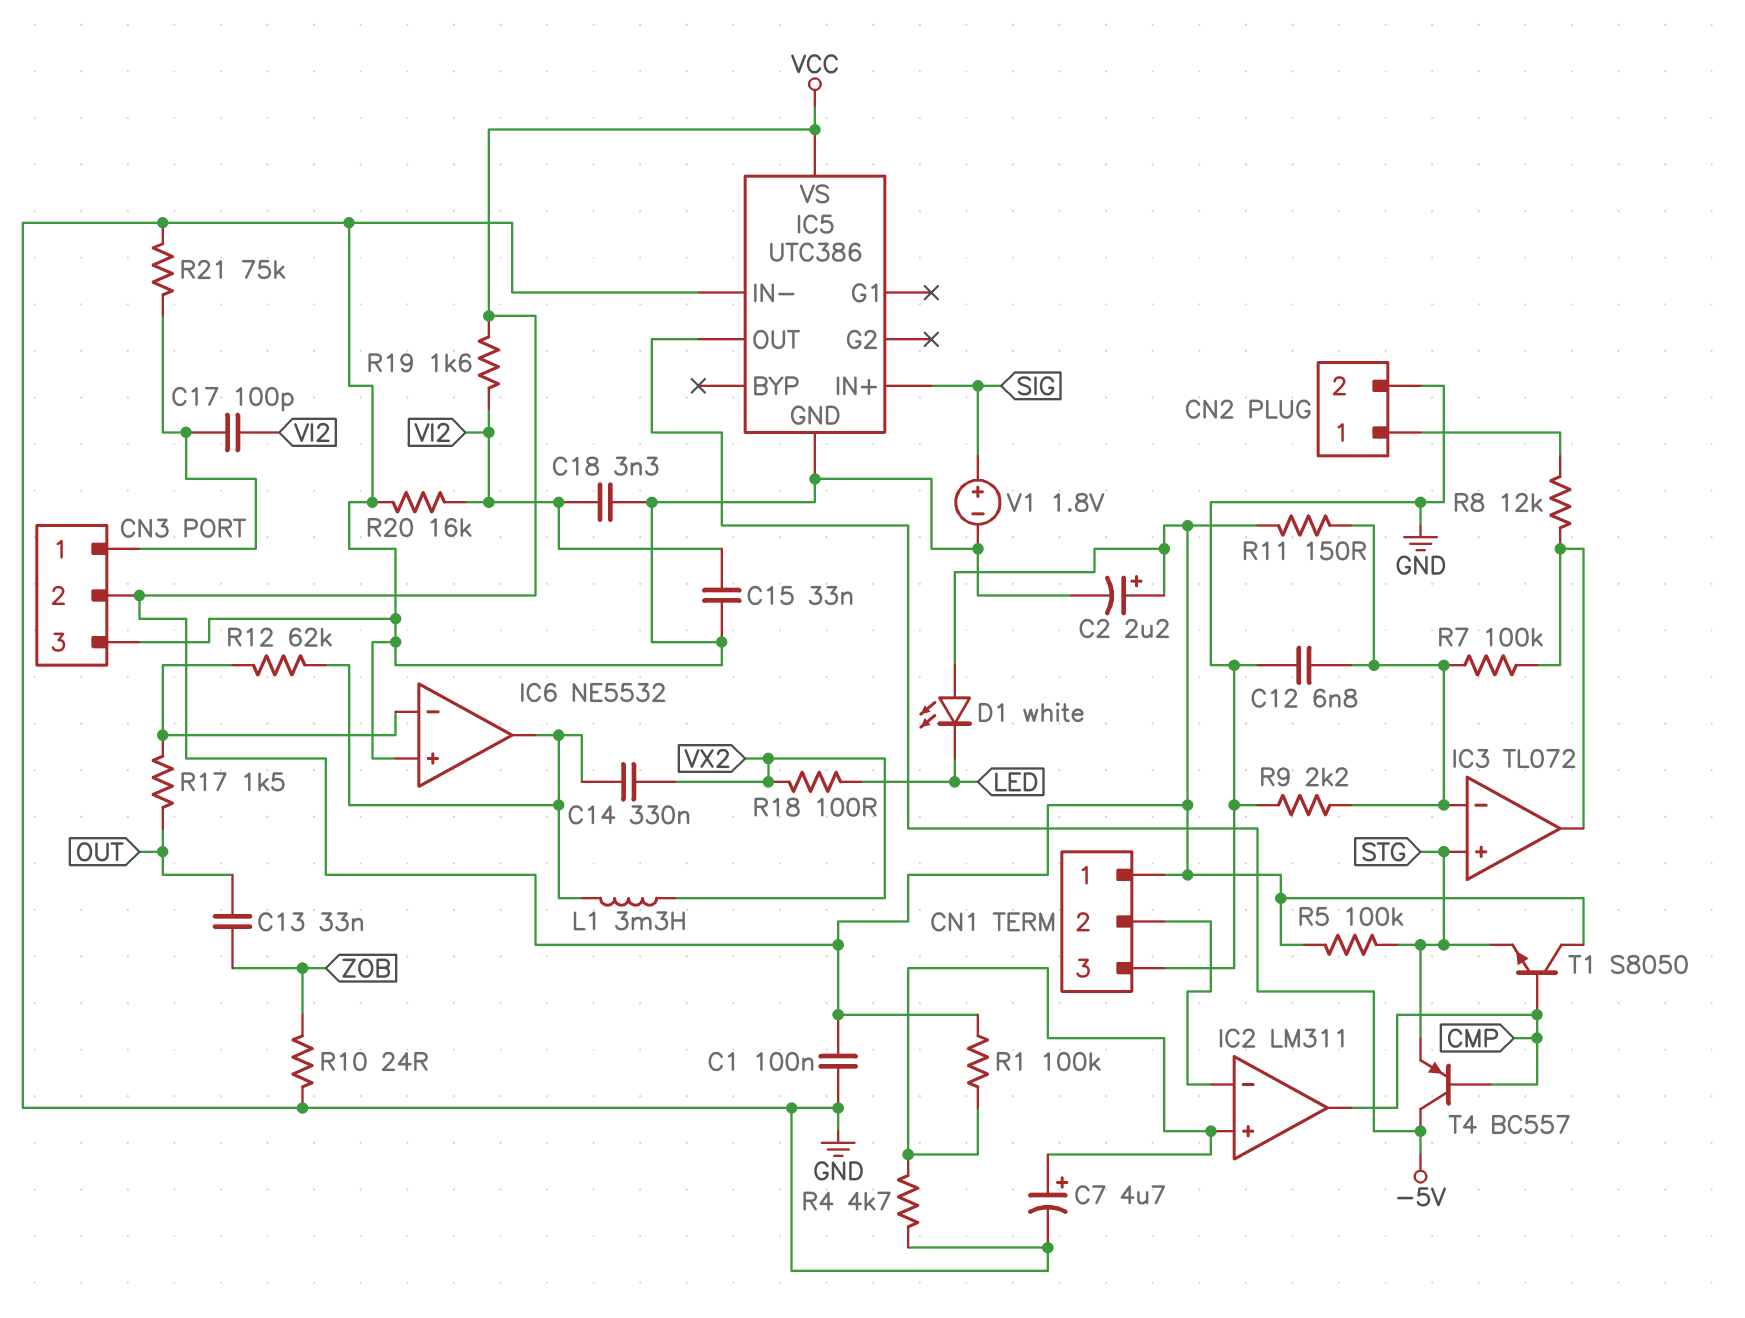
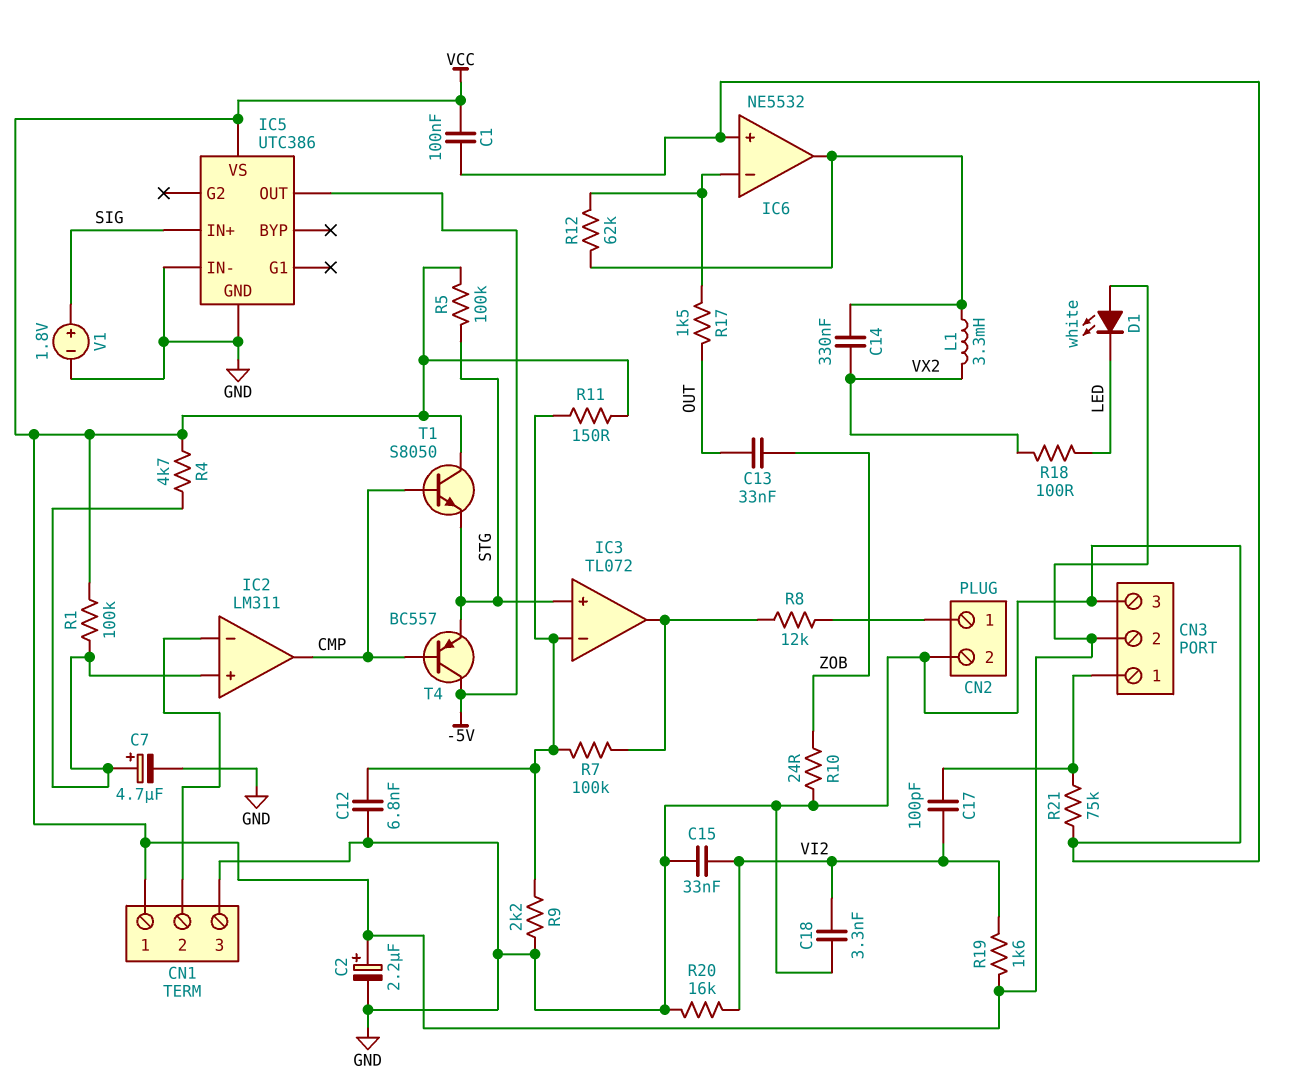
R4: 4.7k (GND, IC2/in+) -> 4.7k (IC2/in+, VCC)

